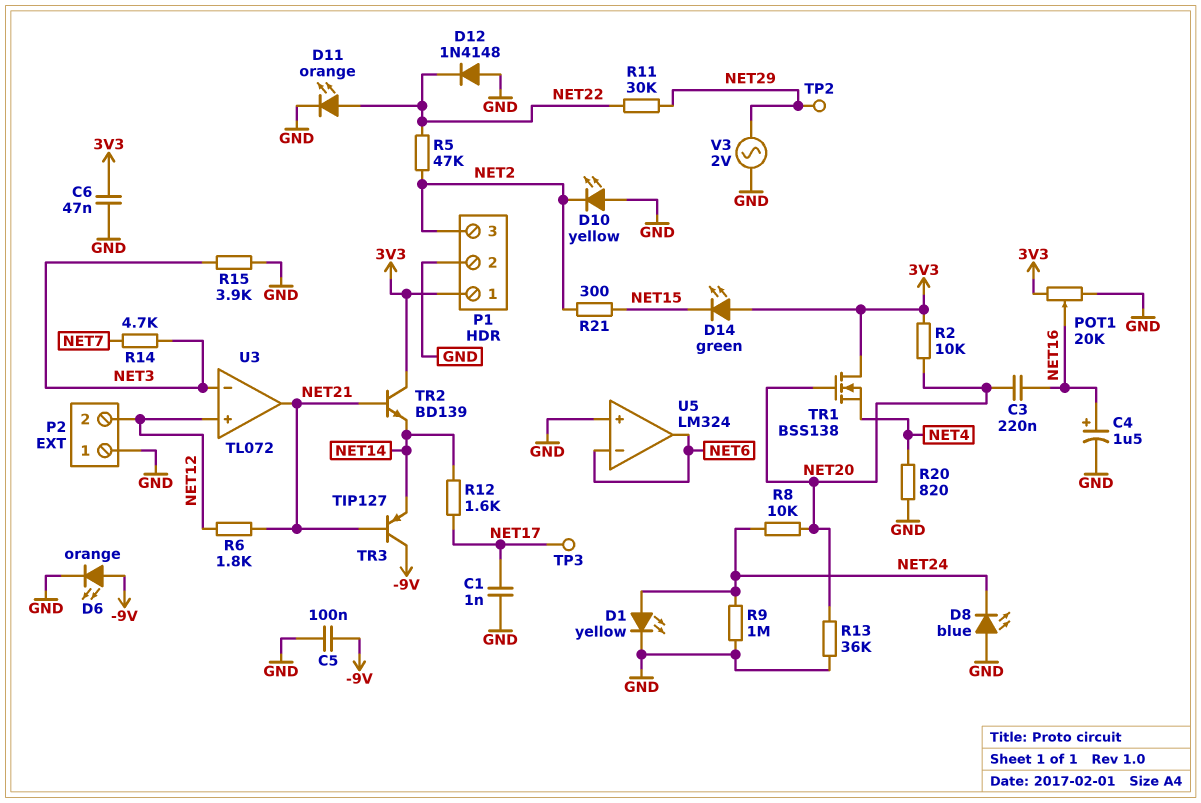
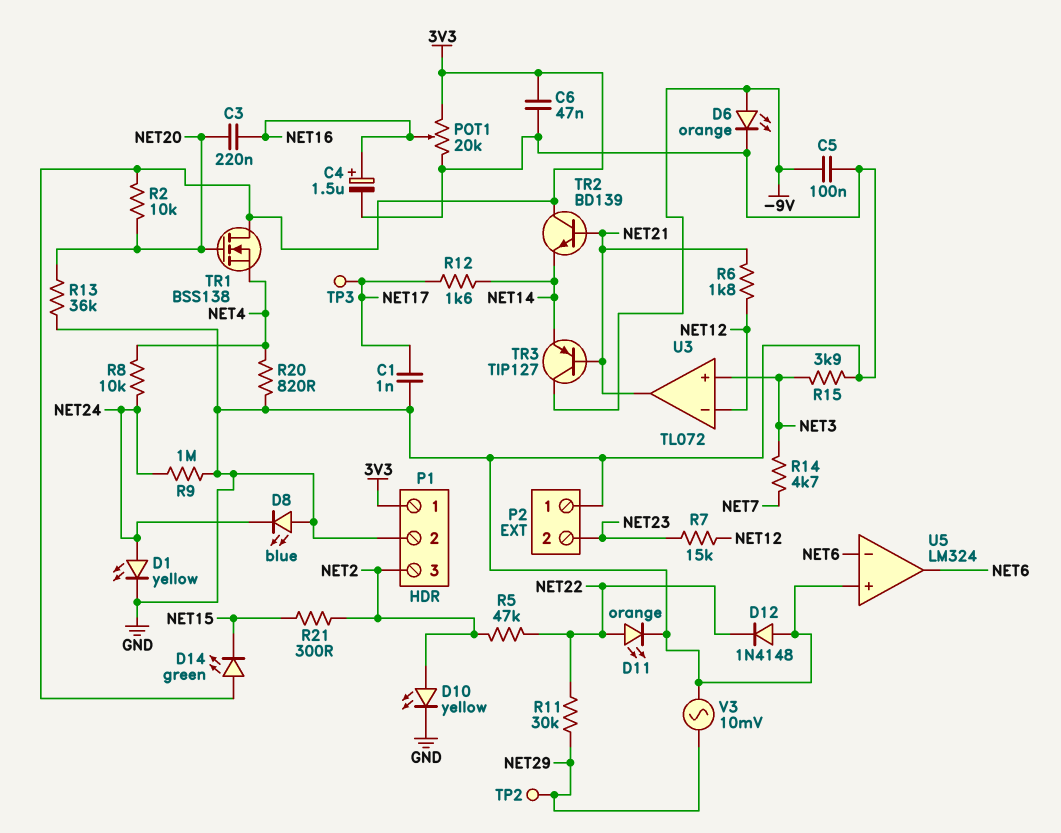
D10: LED yellow (A GND, K NET2) -> LED yellow (A NET2, K GND)
P2 pin 2: NET12 -> NET23
R7: none -> 15k (NET12, NET23)
R8: 10k (NET20, NET24) -> 10k (NET4, NET24)
U3 pin in+: NET12 -> NET3
U3 pin in-: NET3 -> NET12
V3: AC 2V (GND, NET29) -> AC 10mV (GND, NET29)

